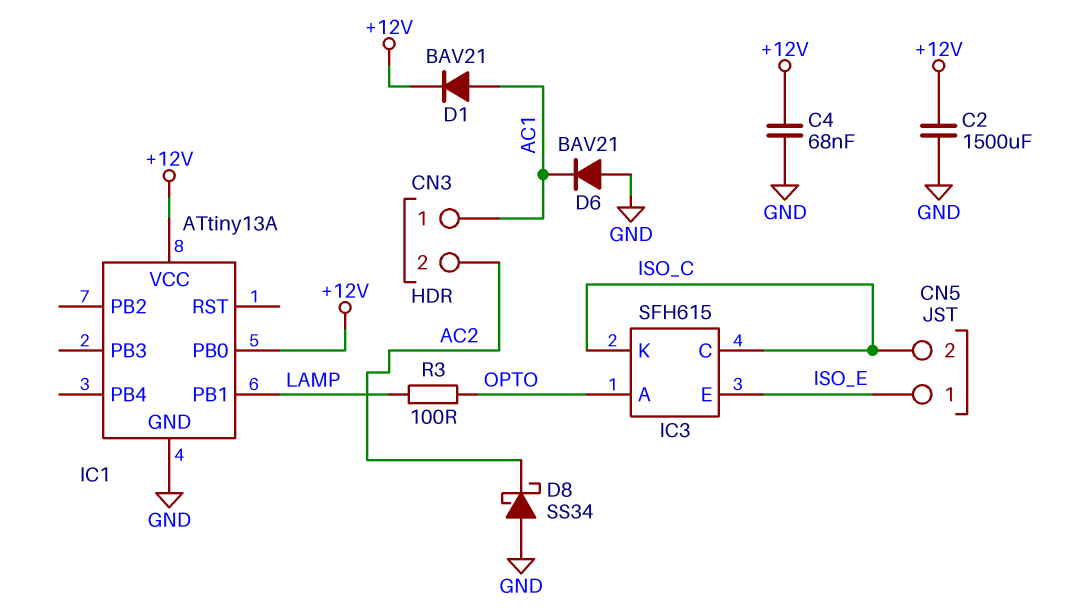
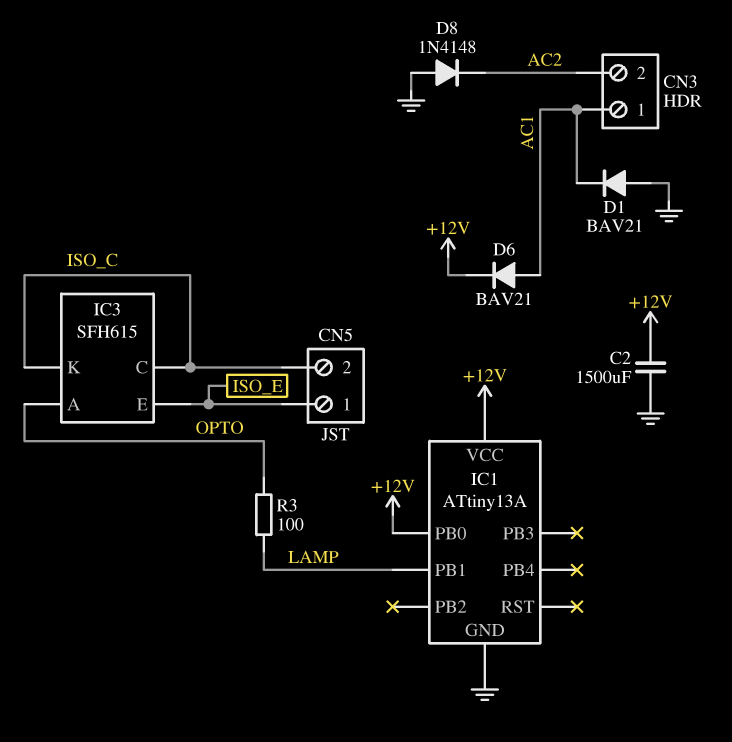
C4: 68nF (+12V, GND) -> none
D1: diode BAV21 (A AC1, K +12V) -> diode BAV21 (A GND, K AC1)
D6: diode BAV21 (A GND, K AC1) -> diode BAV21 (A AC1, K +12V)
D8: schottky SS34 (A GND, K AC2) -> diode 1N4148 (A GND, K AC2)

